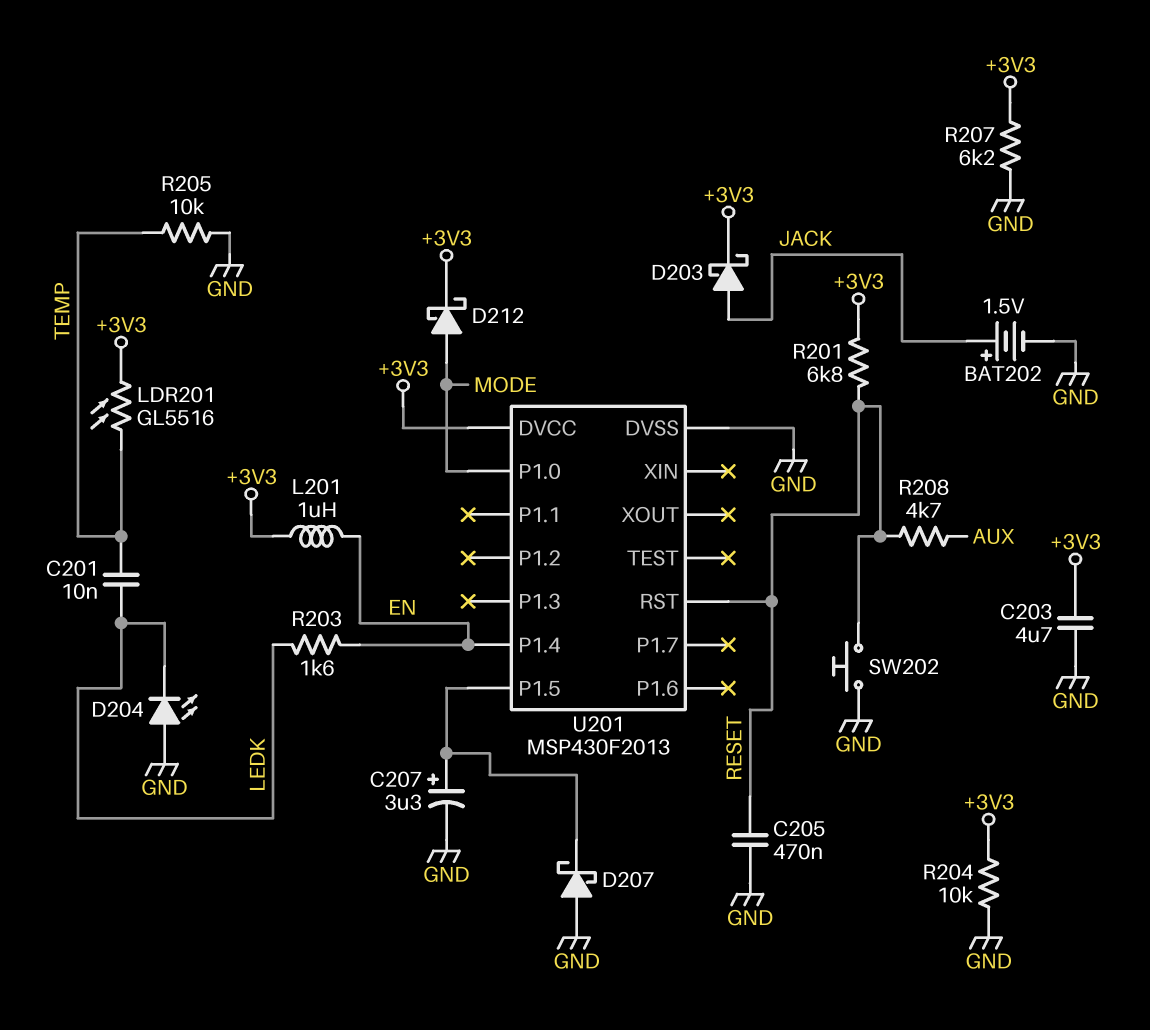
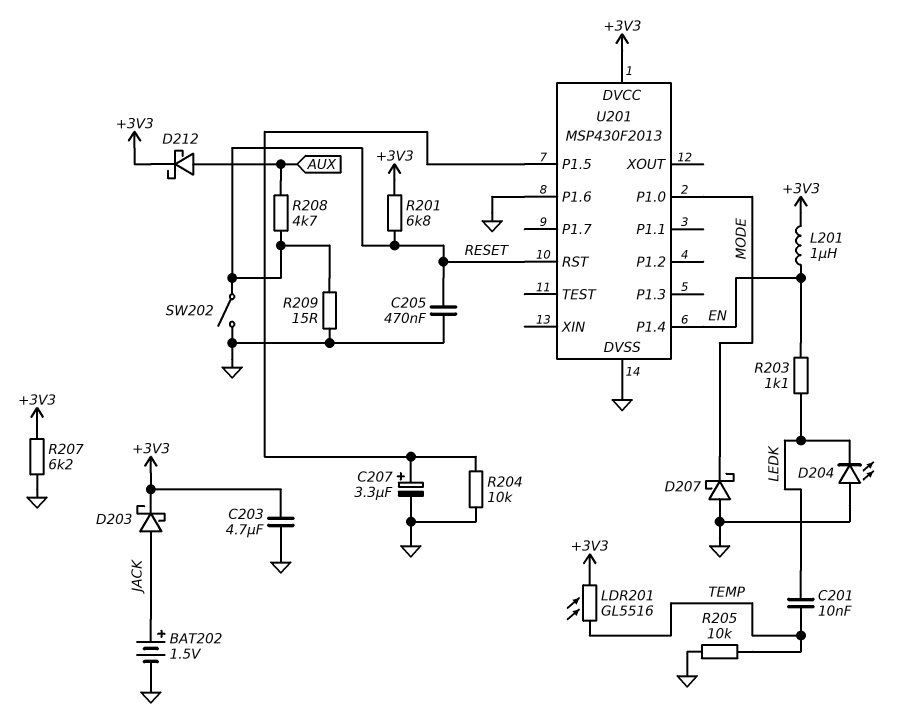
D207: schottky (A GND, K U201/P1.5) -> schottky (A GND, K MODE)
D212: schottky (A MODE, K +3V3) -> schottky (A AUX, K +3V3)
R203: 1.6k (EN, LEDK) -> 1.1k (EN, LEDK)
R204: 10k (+3V3, GND) -> 10k (GND, U201/P1.5)
R209: none -> 15 (GND, RESET)
SW202: button (GND, RESET) -> switch (GND, RESET)
U201 pin P1.6: none -> GND

